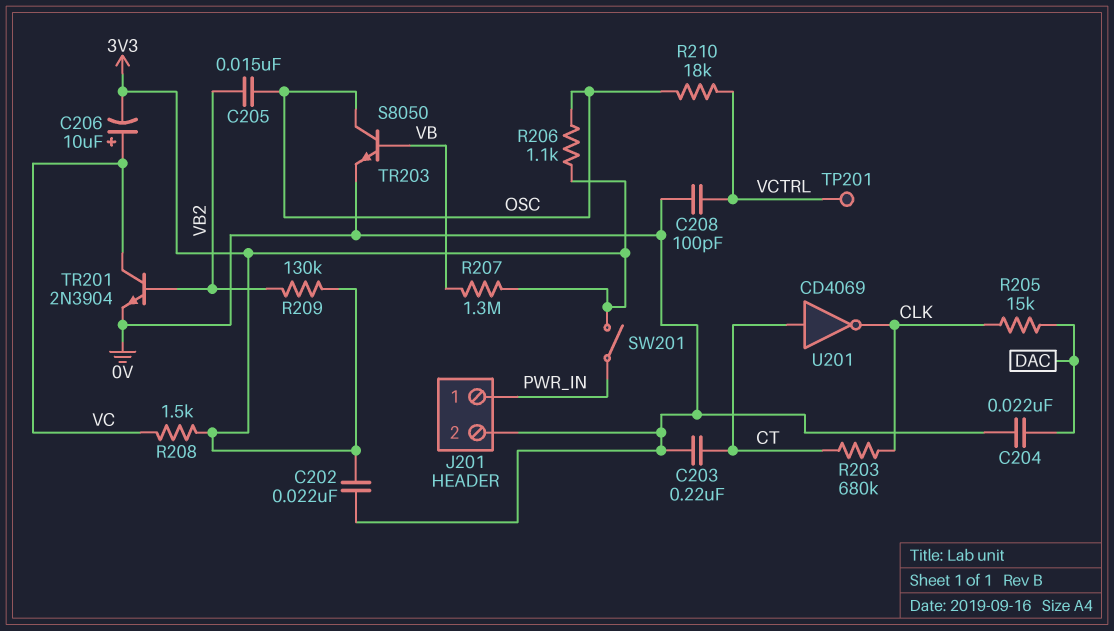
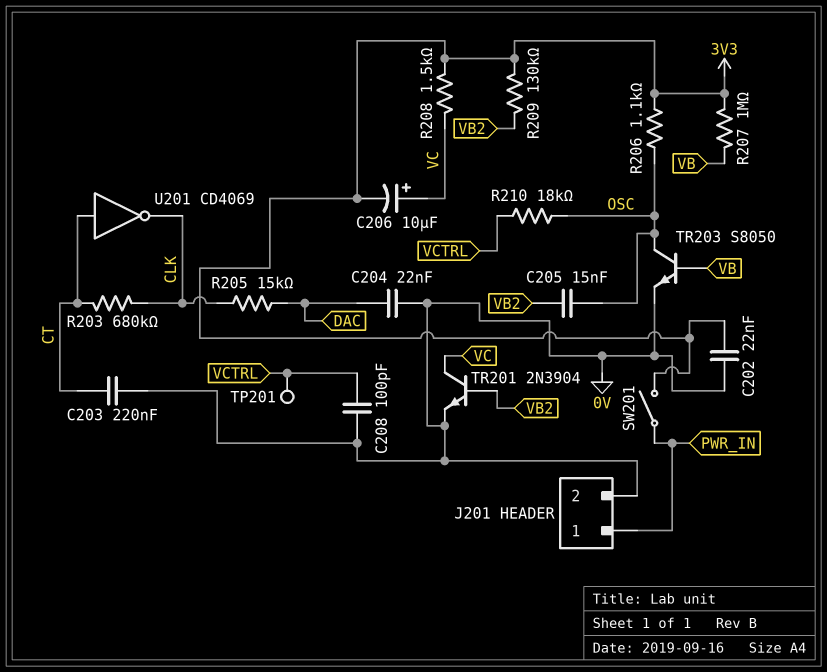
R207: 1.3M (3V3, VB) -> 1M (3V3, VB)

